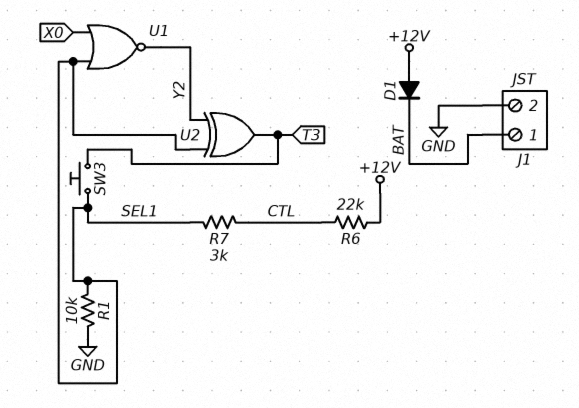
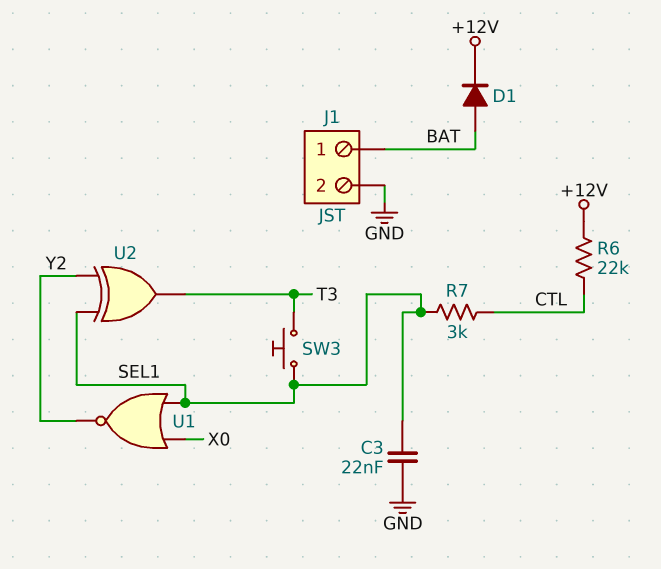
C3: none -> 22nF (GND, SEL1)
D1: diode (A +12V, K BAT) -> diode (A BAT, K +12V)
R1: 10k (GND, SEL1) -> none

